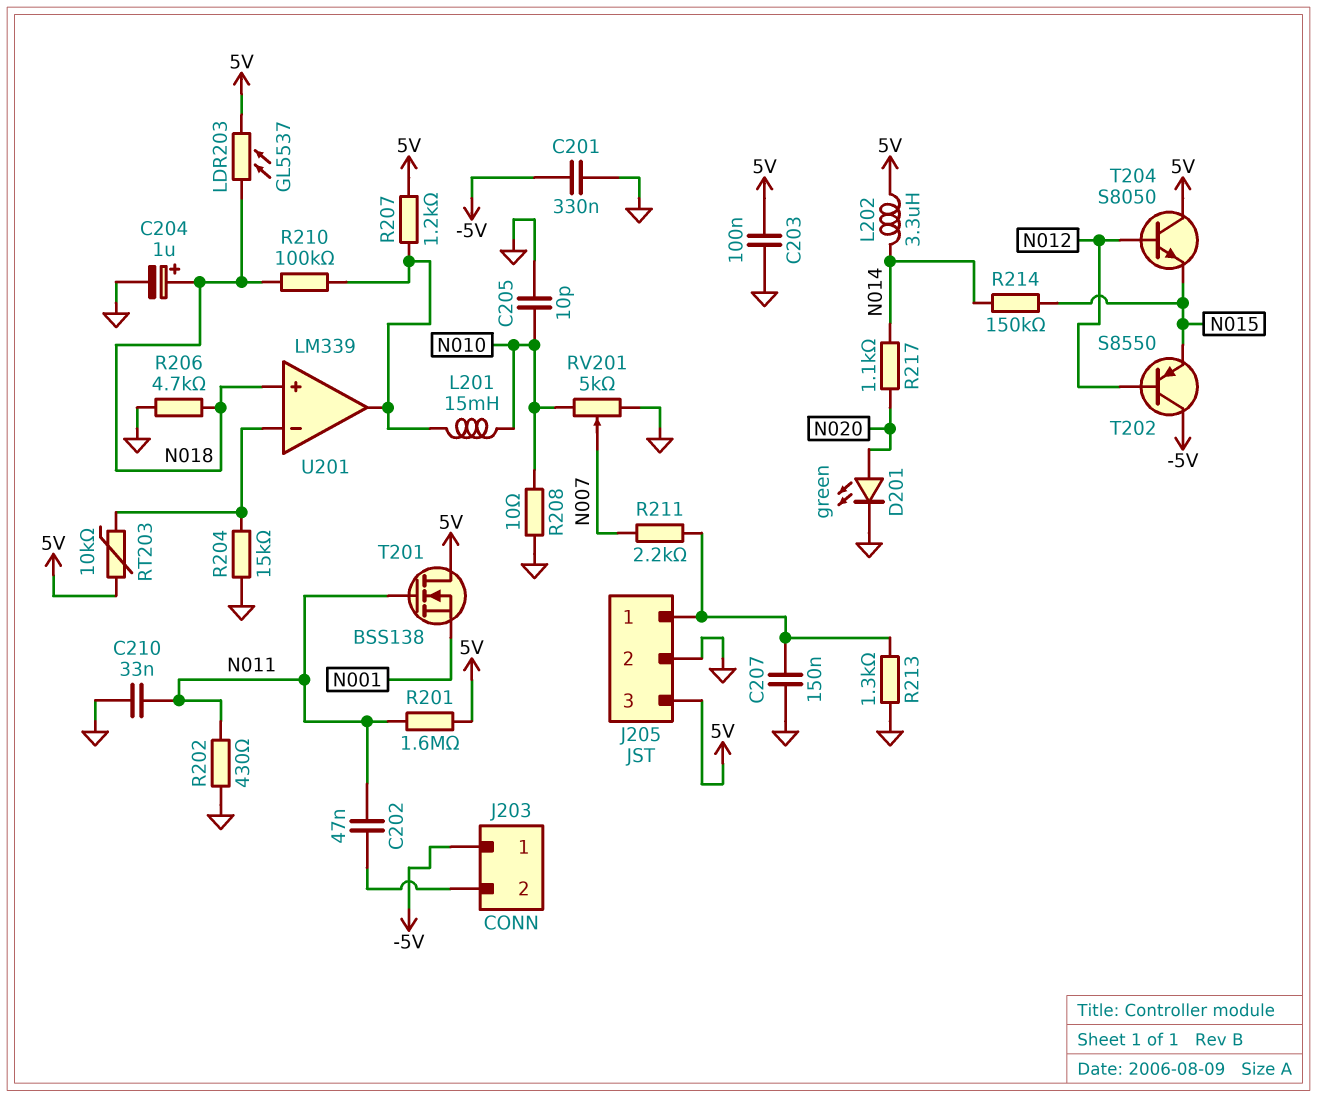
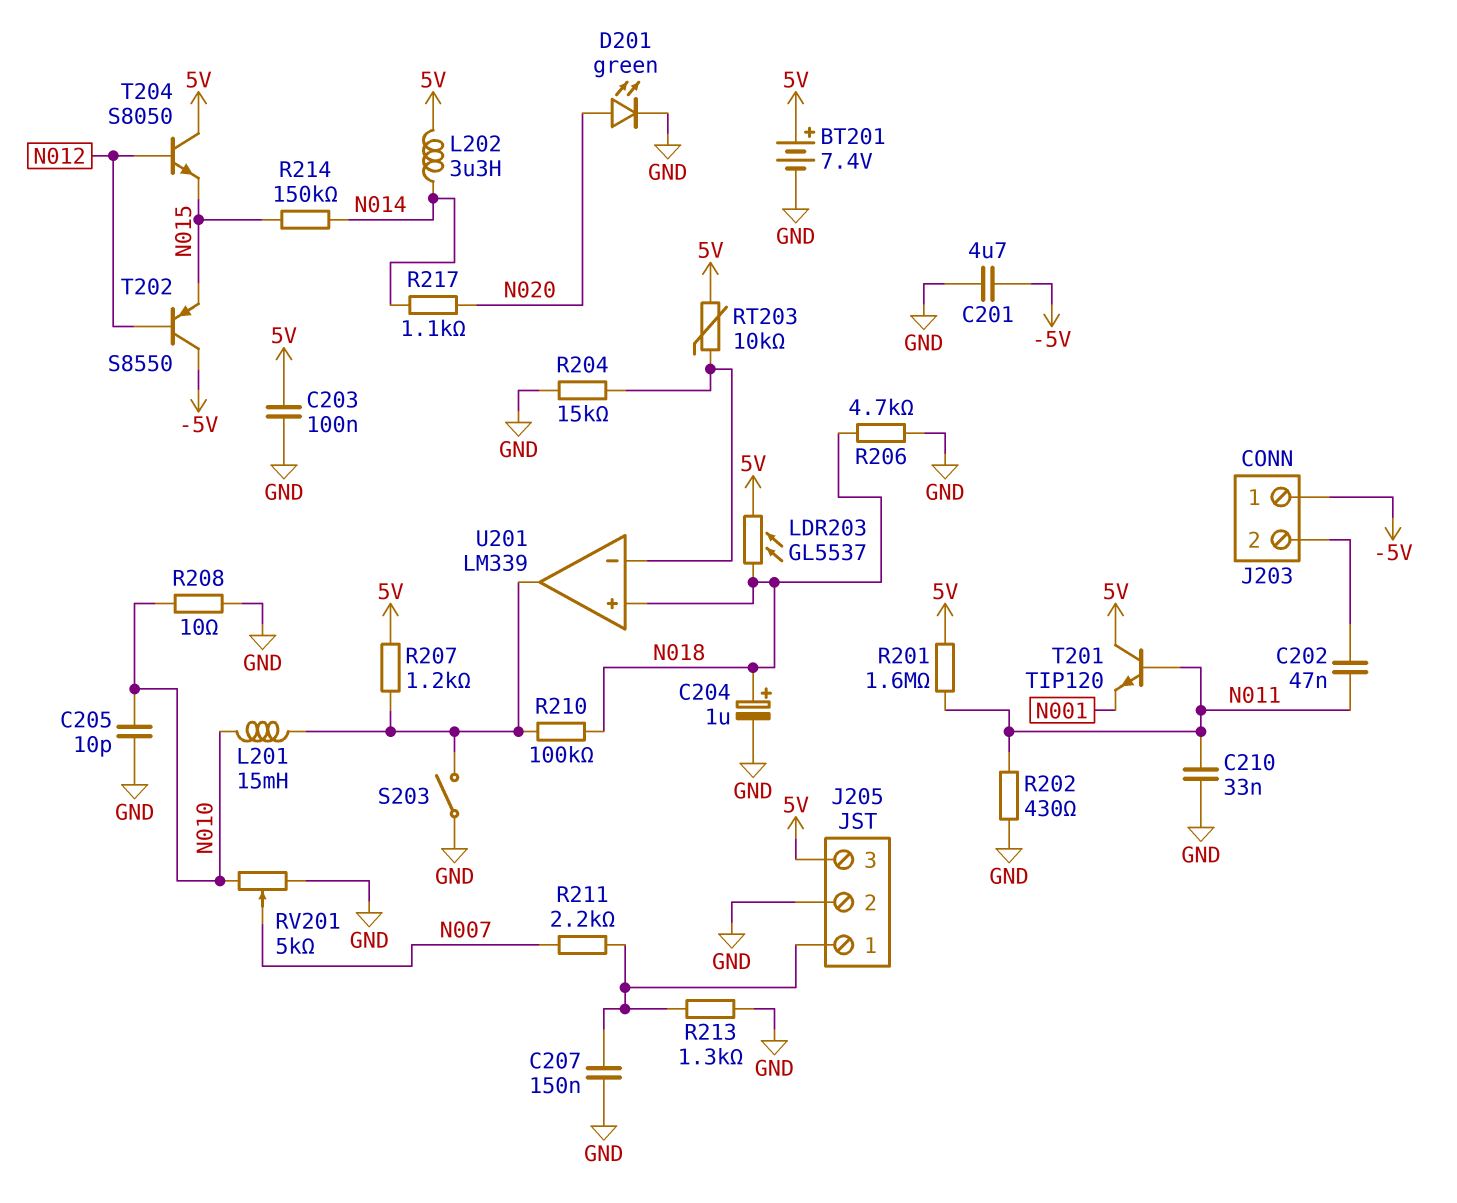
BT201: none -> 7.4V (plus 5V, minus GND)
C201: 330nF (-5V, GND) -> 4.7uF (-5V, GND)
S203: none -> switch (GND, U201/out)
T201: NMOS BSS138 (G N011, D 5V, S N001) -> NPN TIP120 (B N011, C 5V, E N001)

